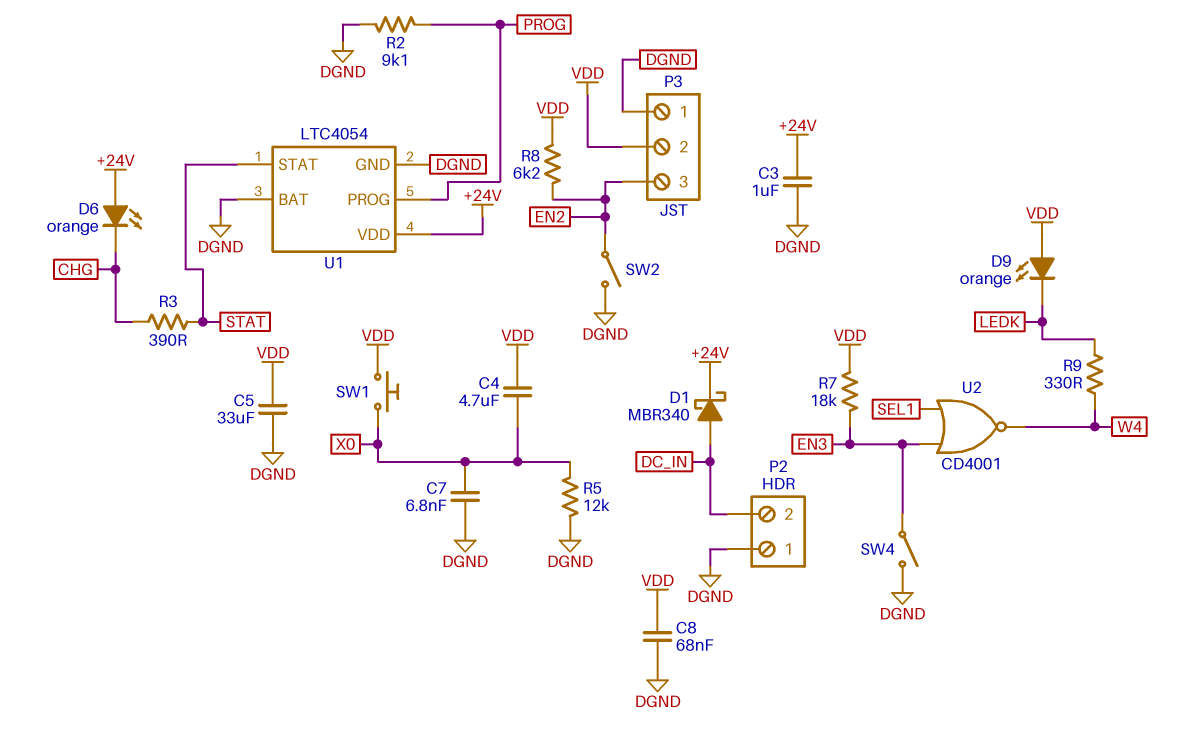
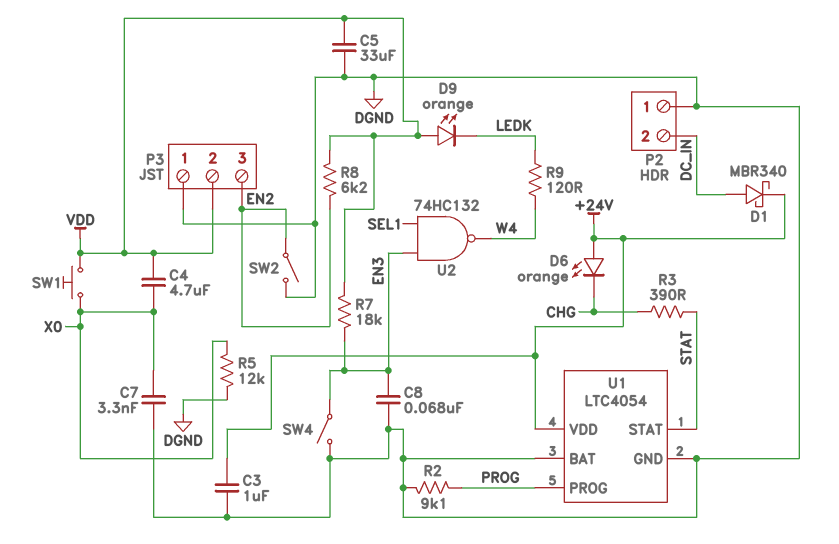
C7: 6.8nF (DGND, X0) -> 3.3nF (DGND, X0)
C8: 68nF (DGND, VDD) -> 68nF (DGND, EN3)
R9: 330 (LEDK, W4) -> 120 (LEDK, W4)
U2: NOR CD4001 (in EN3, in SEL1, out W4) -> NAND 74HC132 (in EN3, in SEL1, out W4)

